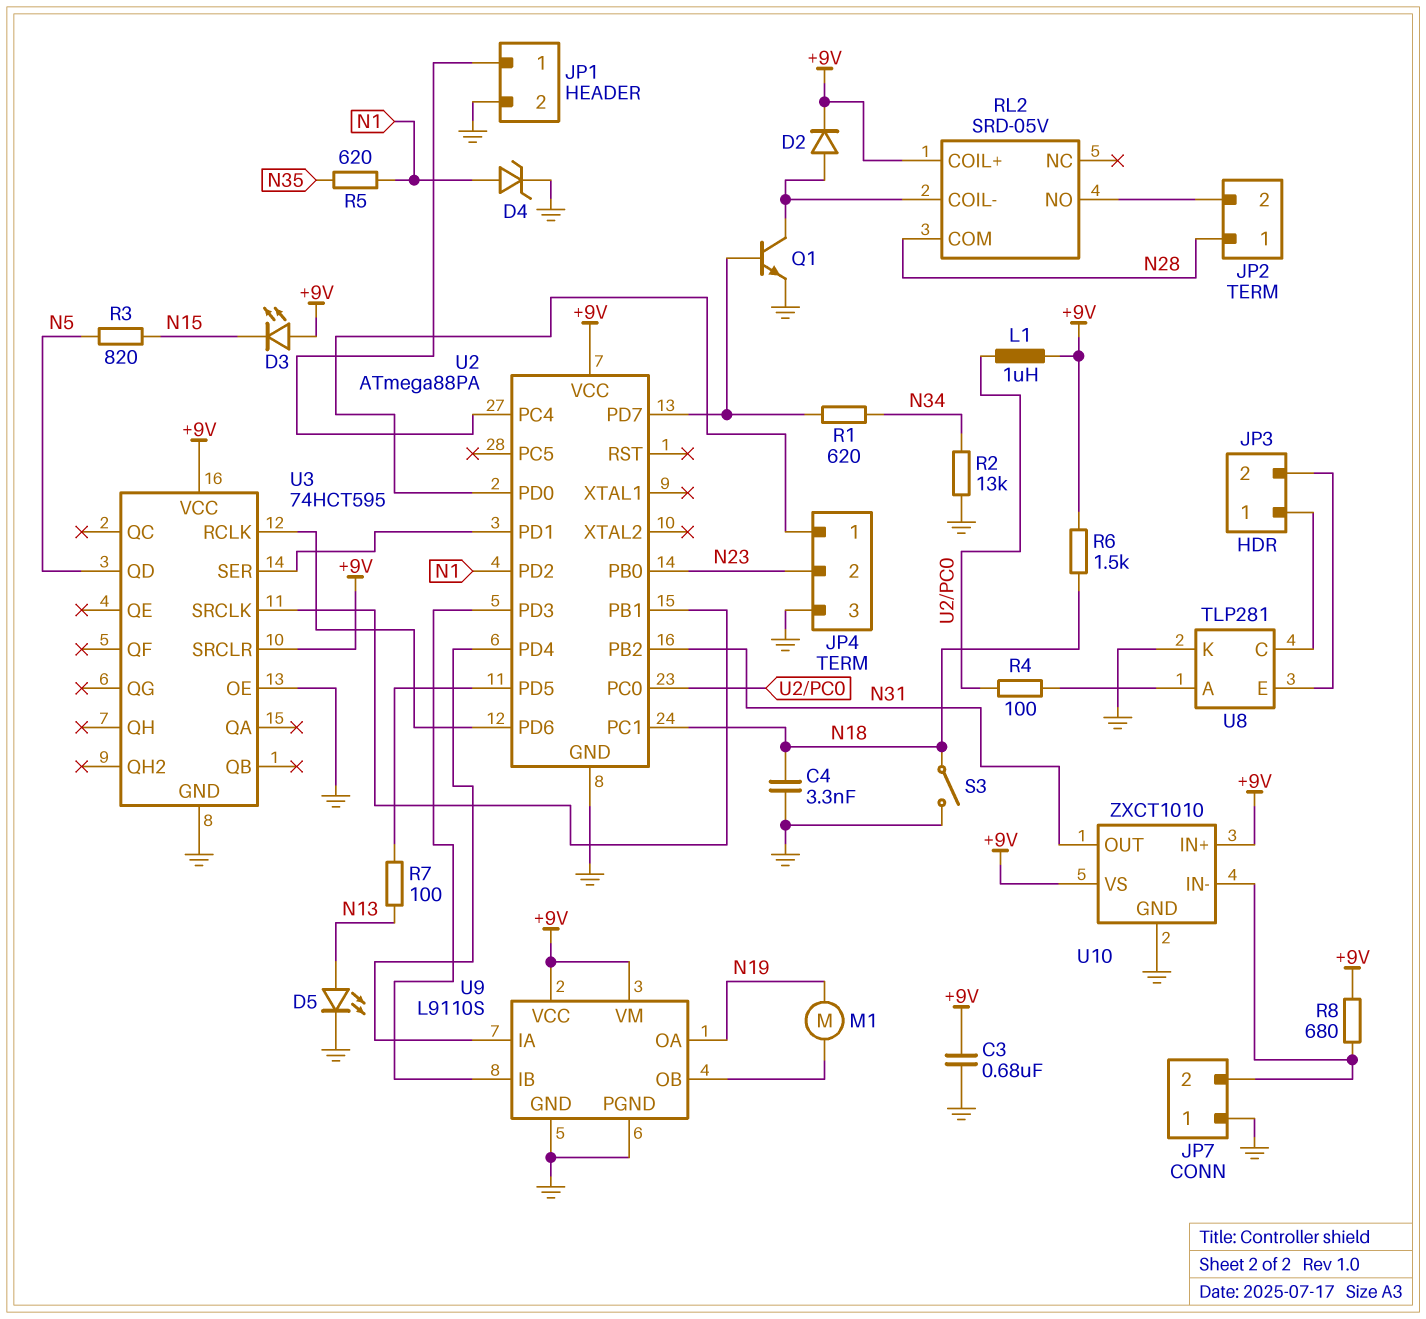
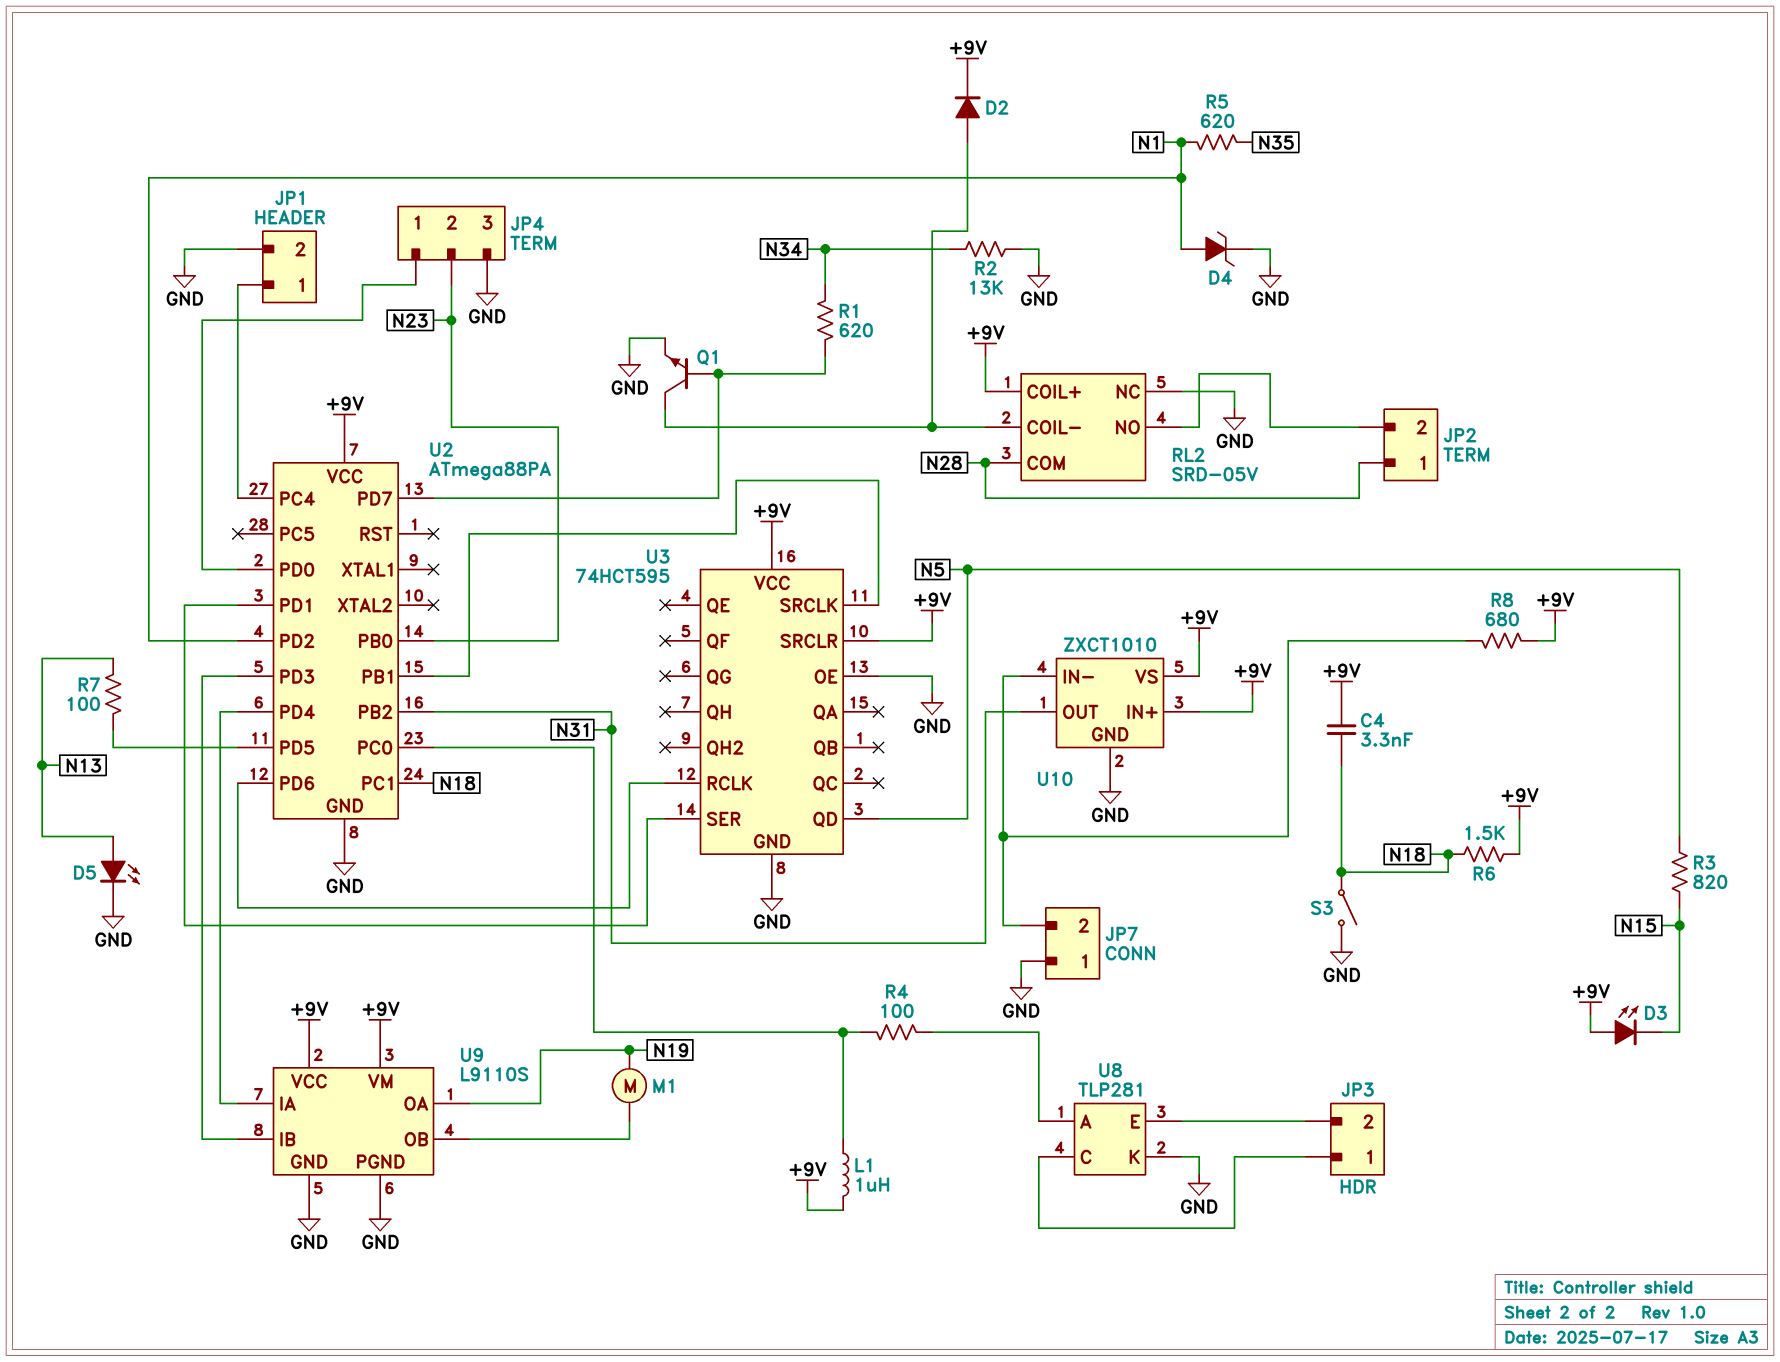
C3: 680nF (+9V, GND) -> none
C4: 3.3nF (GND, N18) -> 3.3nF (+9V, N18)
RL2 pin NC: none -> GND

